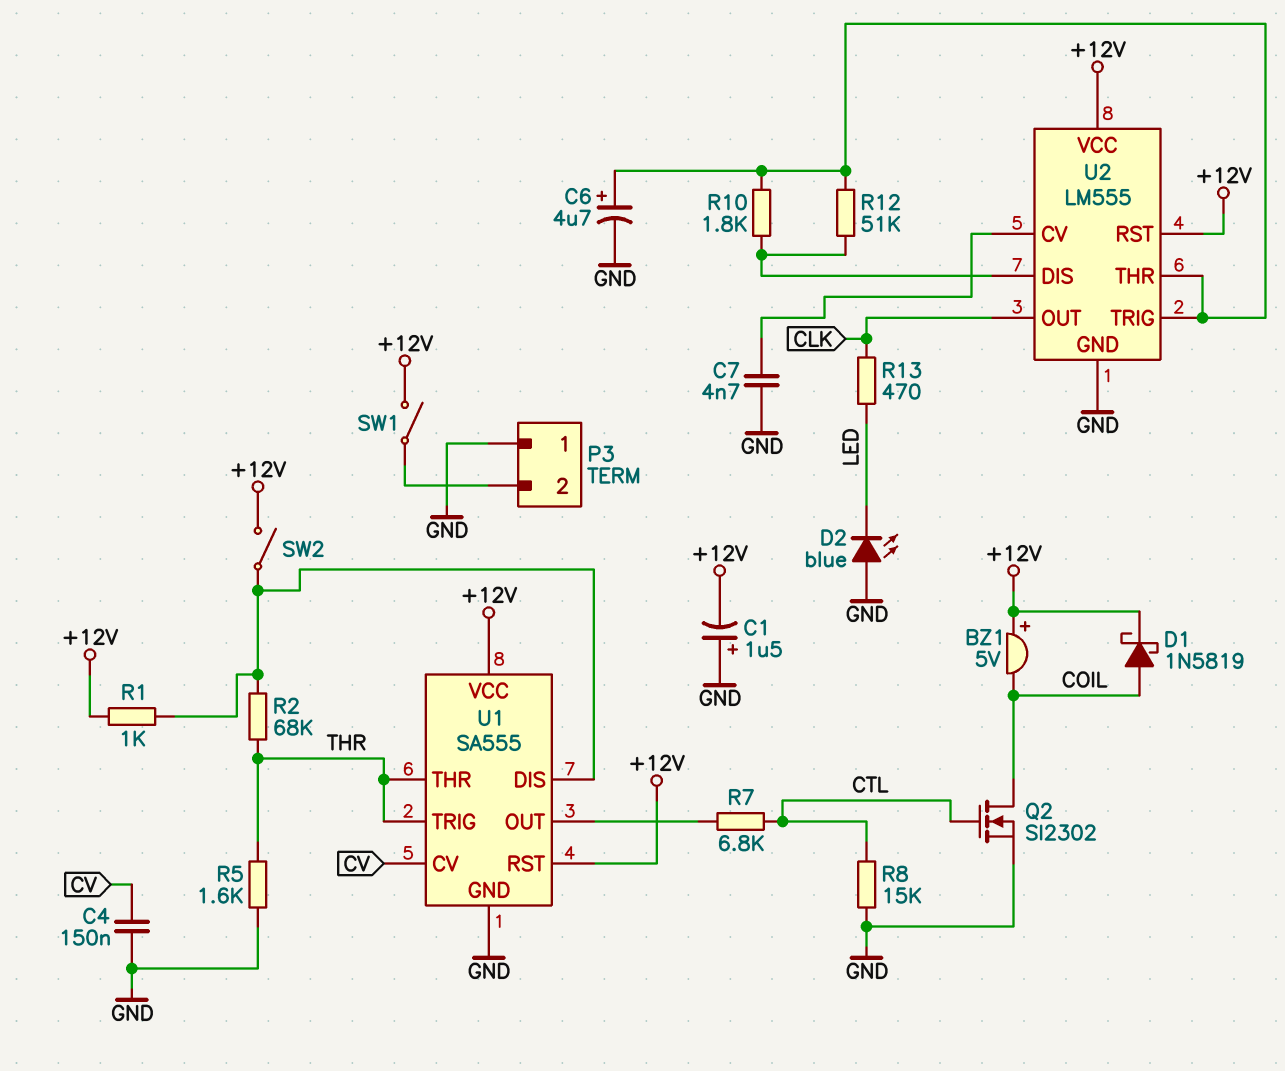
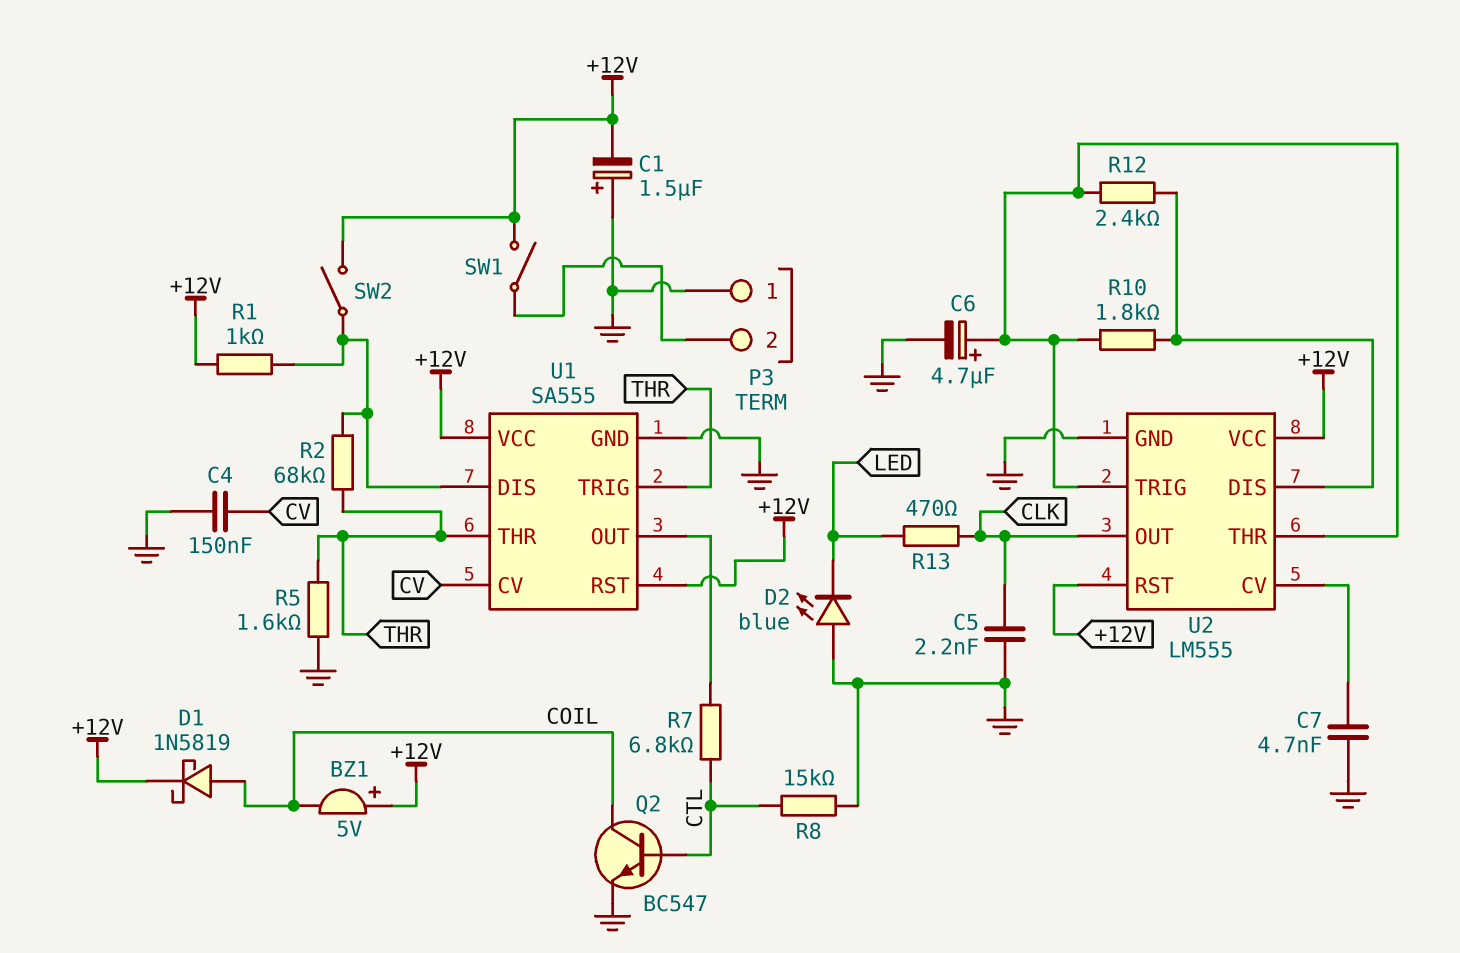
C5: none -> 2.2nF (CLK, GND)
Q2: NMOS SI2302 (G CTL, D COIL, S GND) -> NPN BC547 (B CTL, C COIL, E GND)
R12: 51k (U2/DIS, U2/THR) -> 2.4k (U2/DIS, U2/THR)

